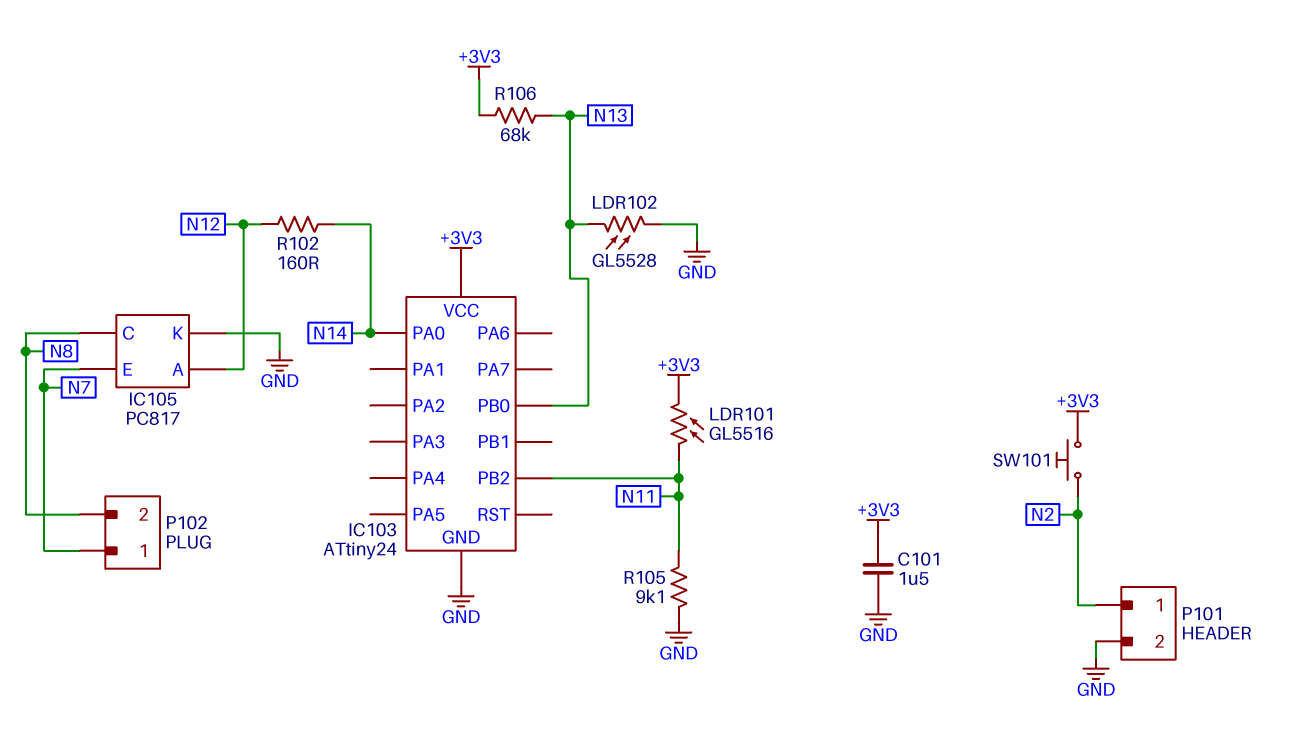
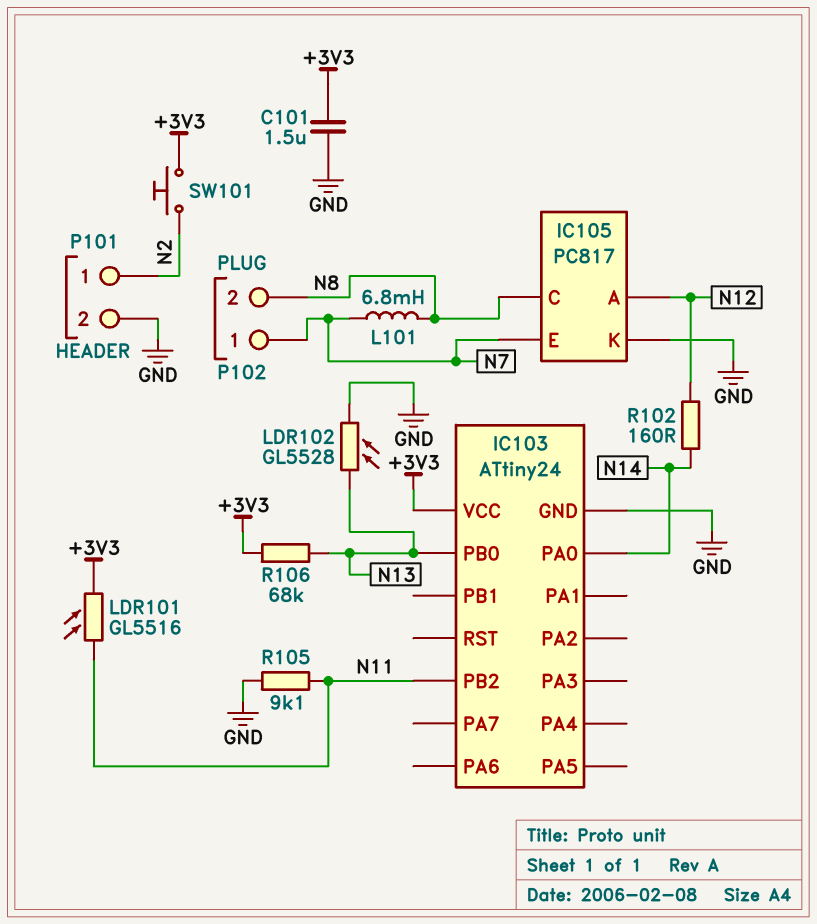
L101: none -> 6.8mH (N7, N8)

